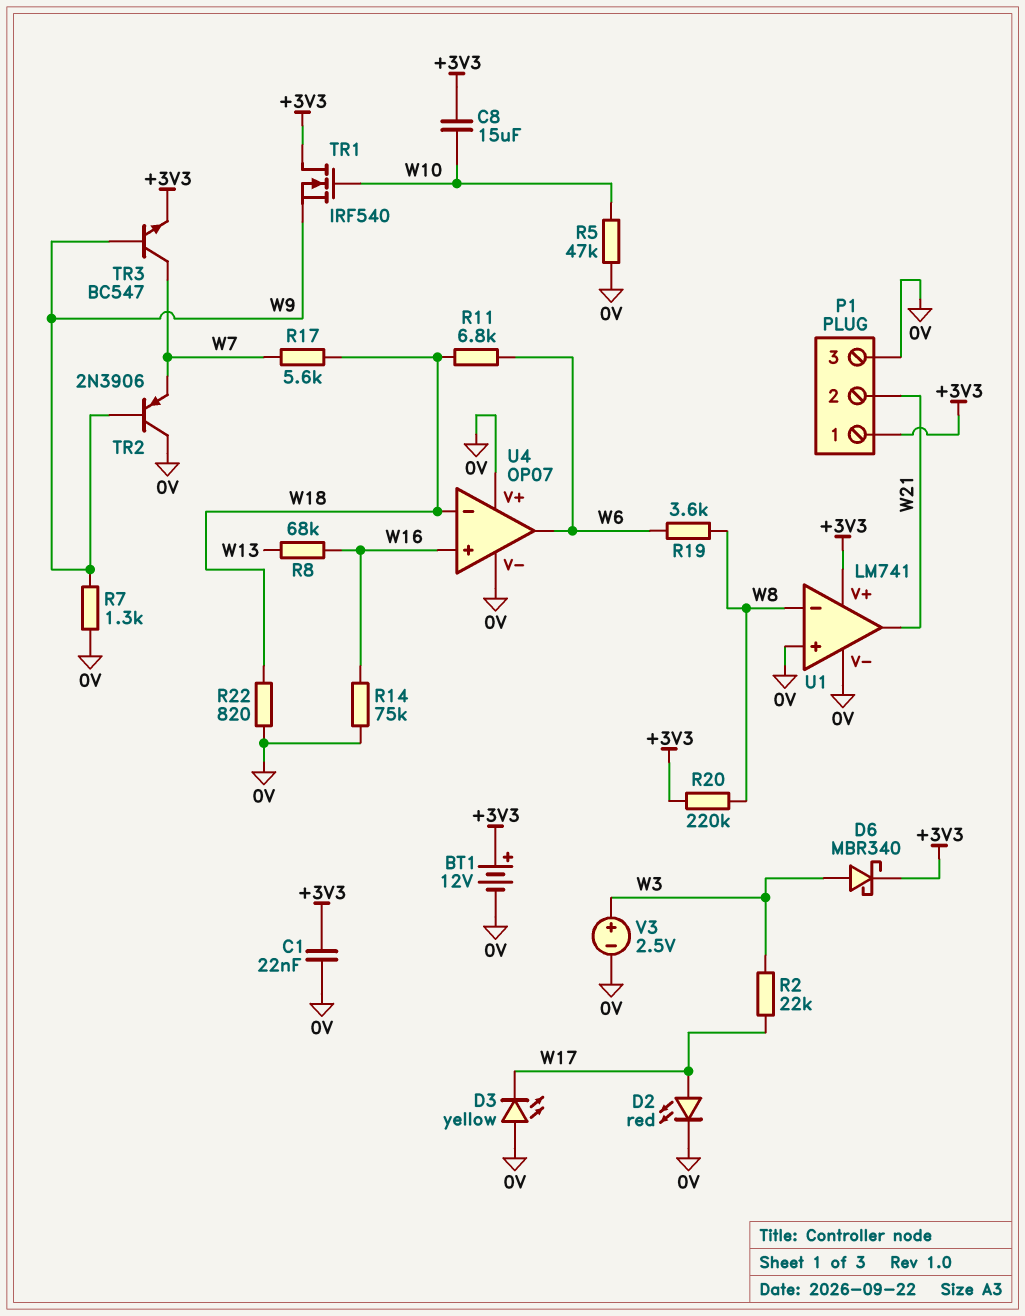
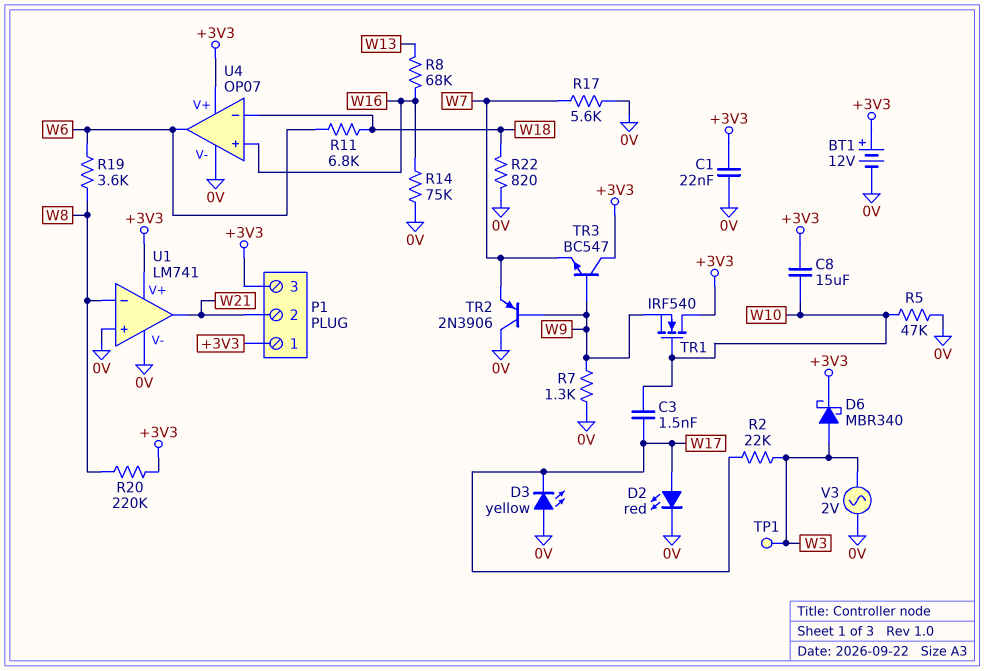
C3: none -> 1.5nF (W10, W17)
P1 pin 3: 0V -> +3V3
R17: 5.6k (W7, W18) -> 5.6k (0V, W7)
TP1: none -> test point (W3)
TR3: NPN BC547 (B W9, C W7, E +3V3) -> NPN BC547 (B W9, C +3V3, E W7)
U4 pin V+: 0V -> +3V3
V3: 2.5V (plus W3, minus 0V) -> AC 2V (0V, W3)

